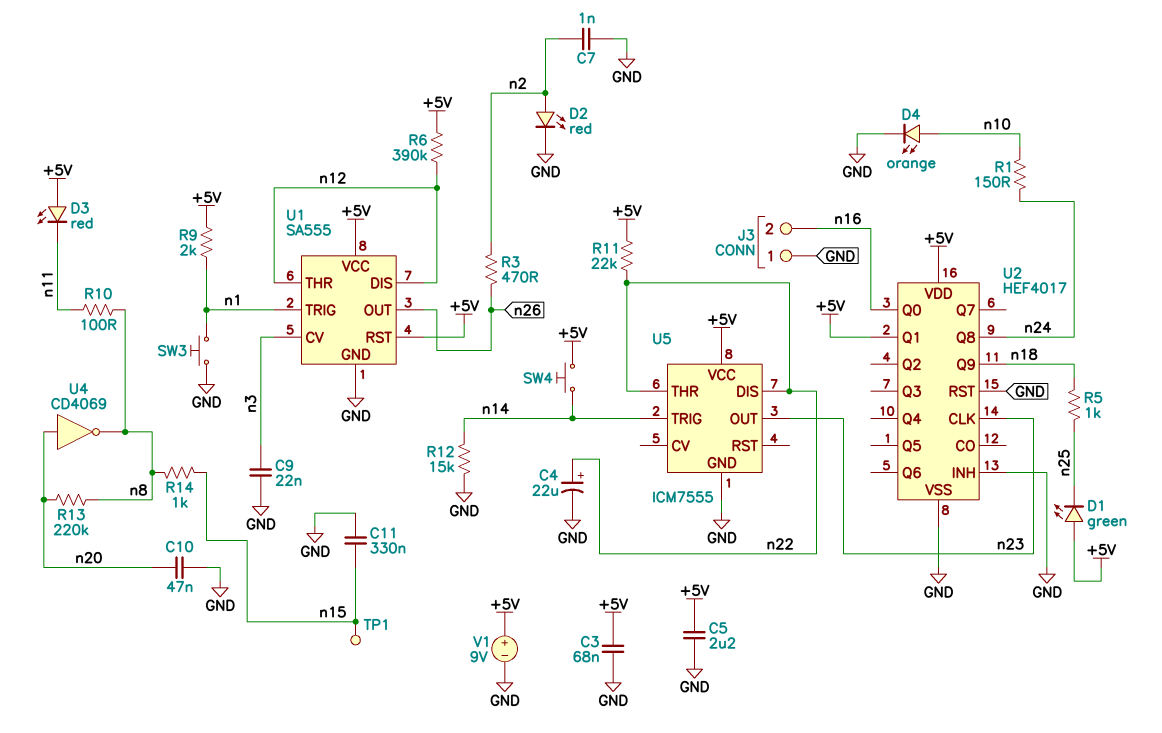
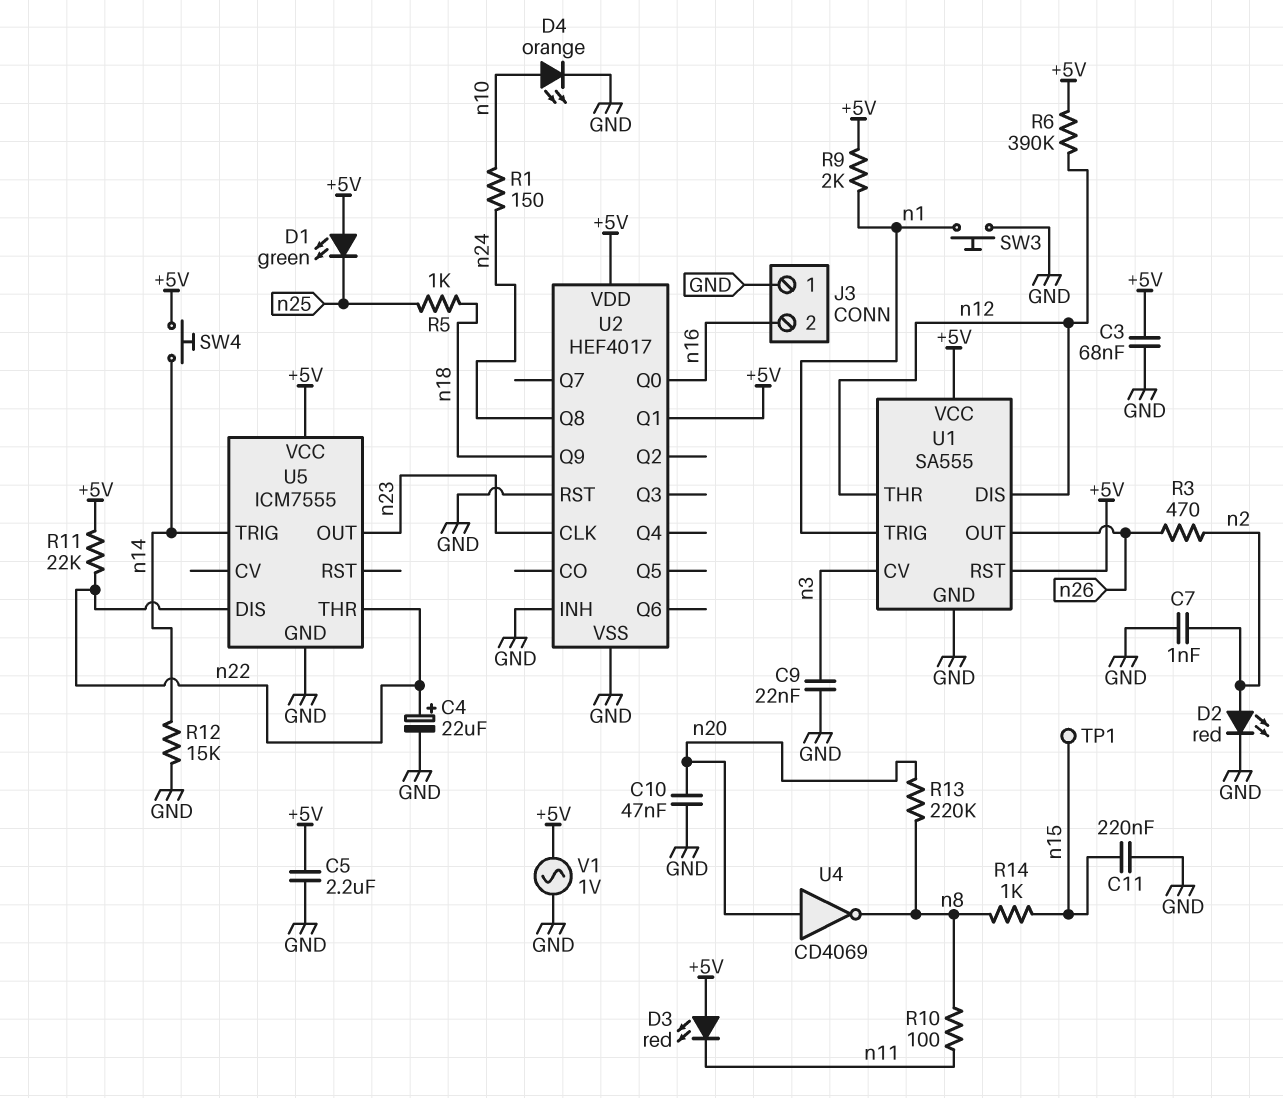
C11: 330nF (GND, n15) -> 220nF (GND, n15)
V1: 9V (plus +5V, minus GND) -> AC 1V (+5V, GND)

